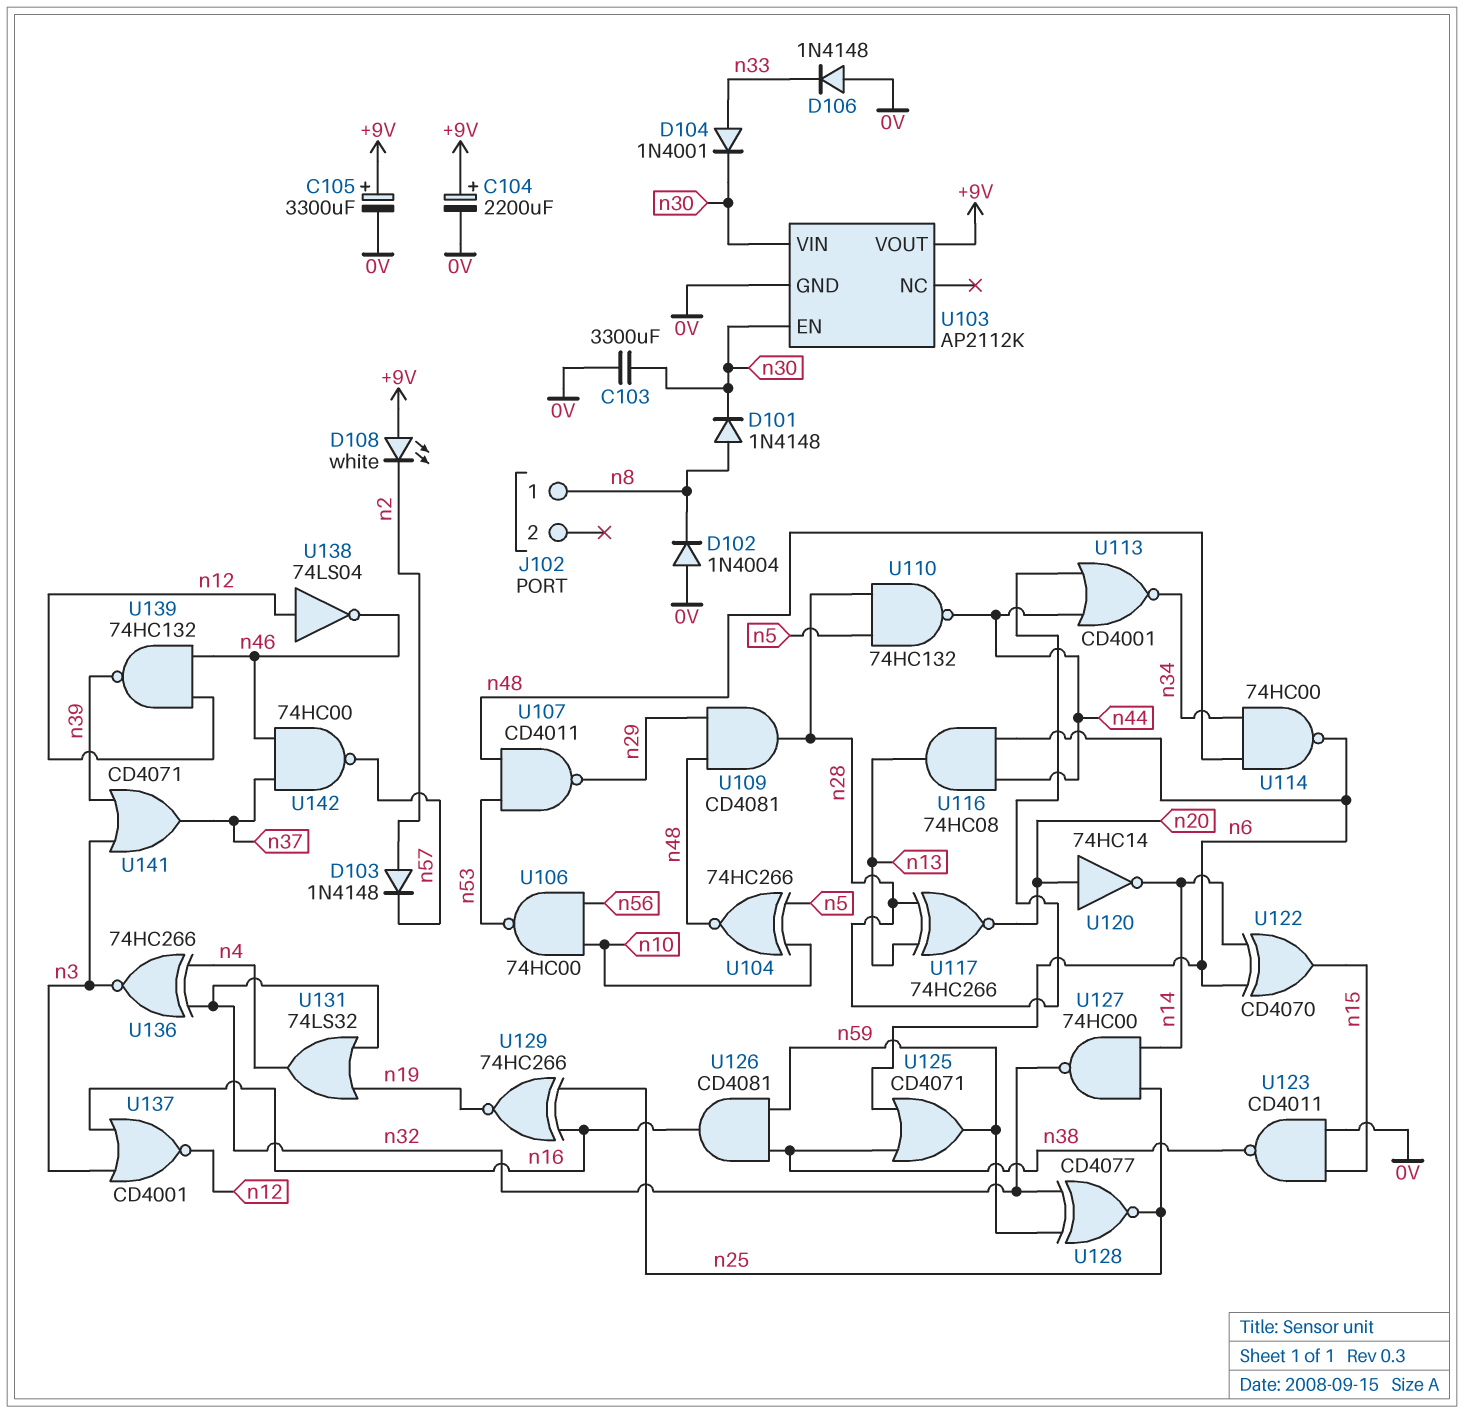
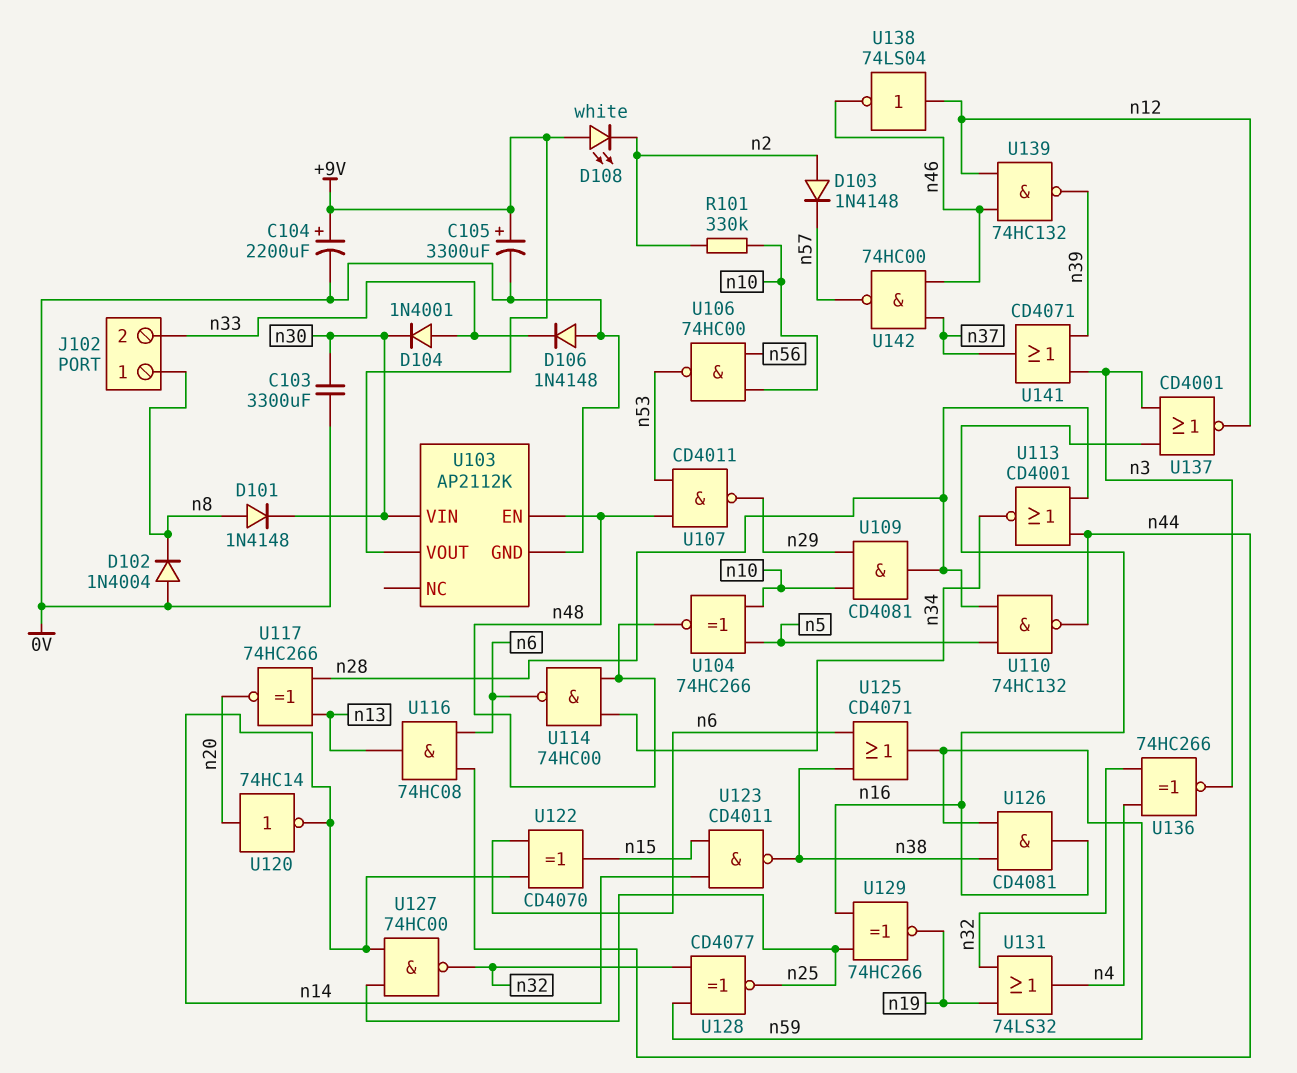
J102 pin 2: none -> n33
R101: none -> 330k (n2, n10)
U103 pin EN: n30 -> n48
U109: AND CD4081 (in n29, in n48, out n28) -> AND CD4081 (in n10, in n29, out n28)
U123: NAND CD4011 (in 0V, in n15, out n38) -> NAND CD4011 (in n14, in n15, out n38)

